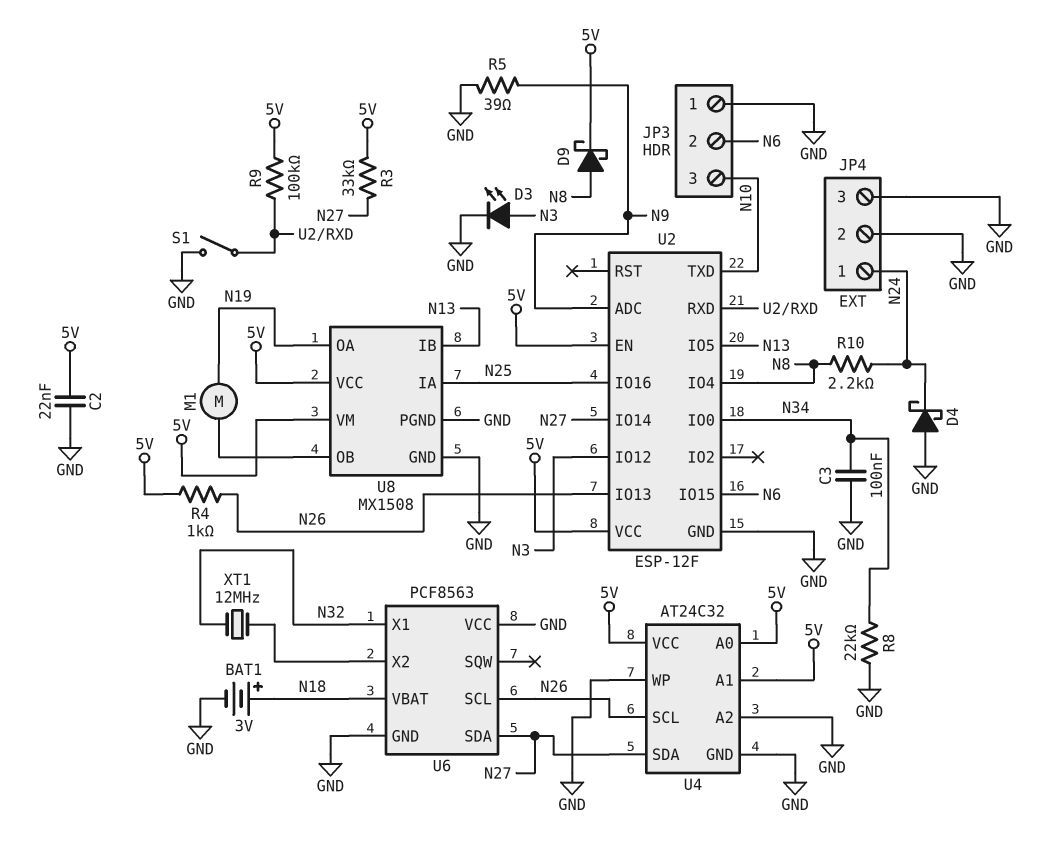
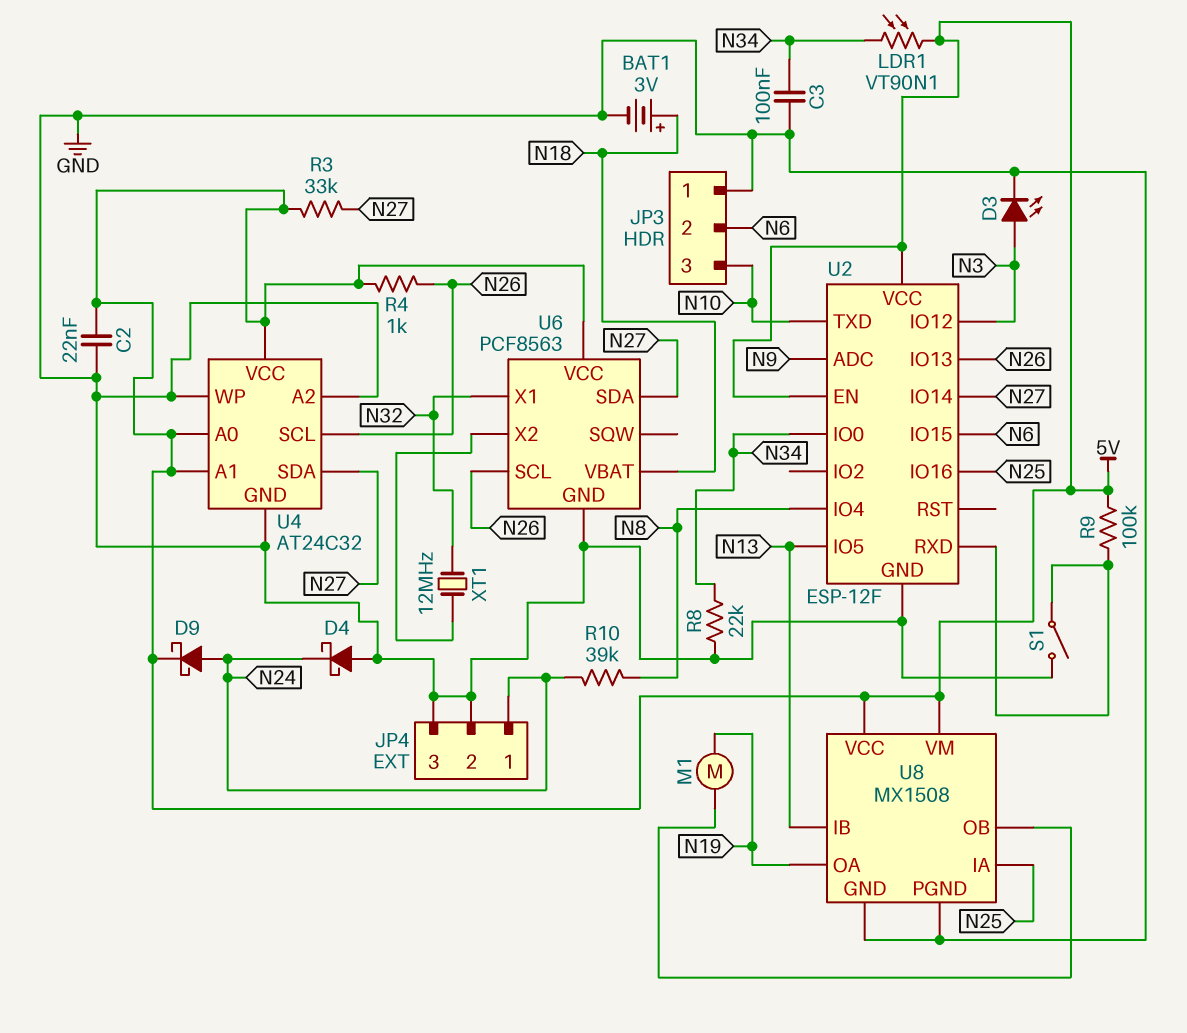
D9: schottky (A N8, K 5V) -> schottky (A N24, K 5V)
LDR1: none -> VT90N1 (5V, N34)
R5: 39 (GND, N9) -> none
R10: 2.2k (N8, N24) -> 39k (N8, N24)
U6 pin VCC: GND -> 5V

